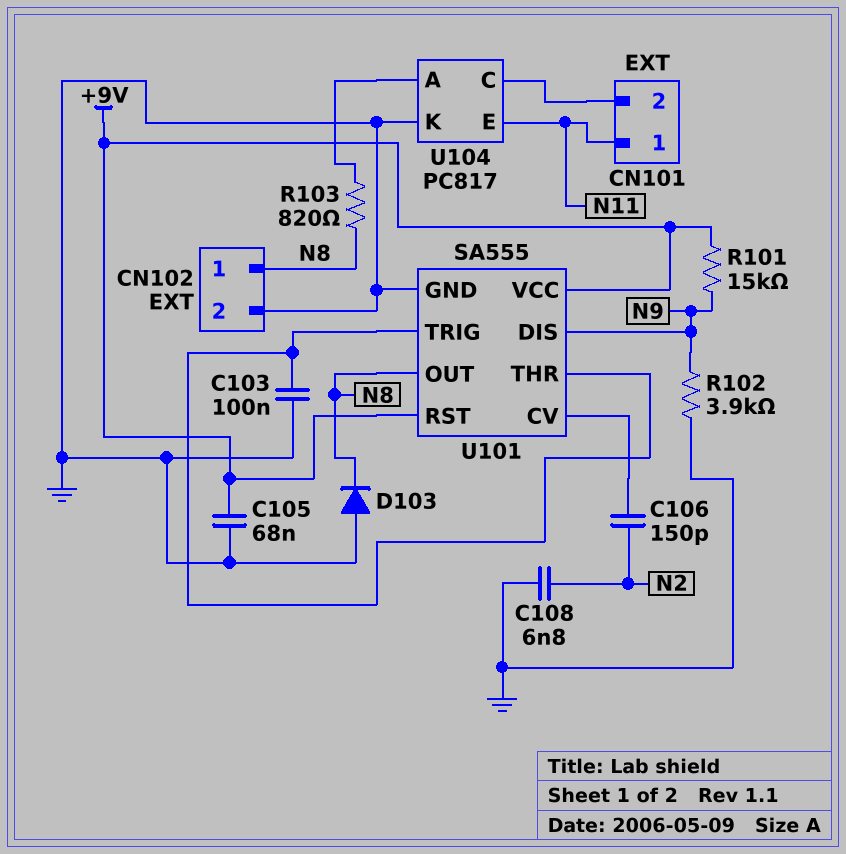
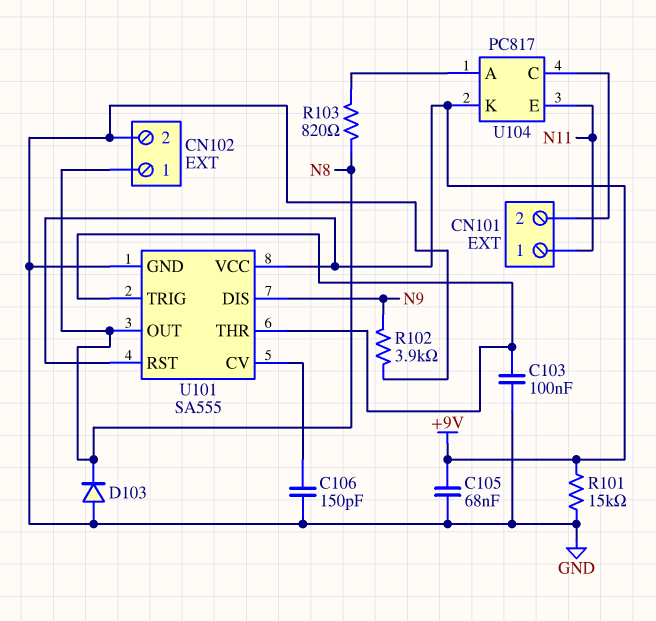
C106: 150pF (N2, U101/CV) -> 150pF (GND, U101/CV)
C108: 6.8nF (GND, N2) -> none
R101: 15k (+9V, N9) -> 15k (+9V, GND)
U104 pin K: GND -> +9V

